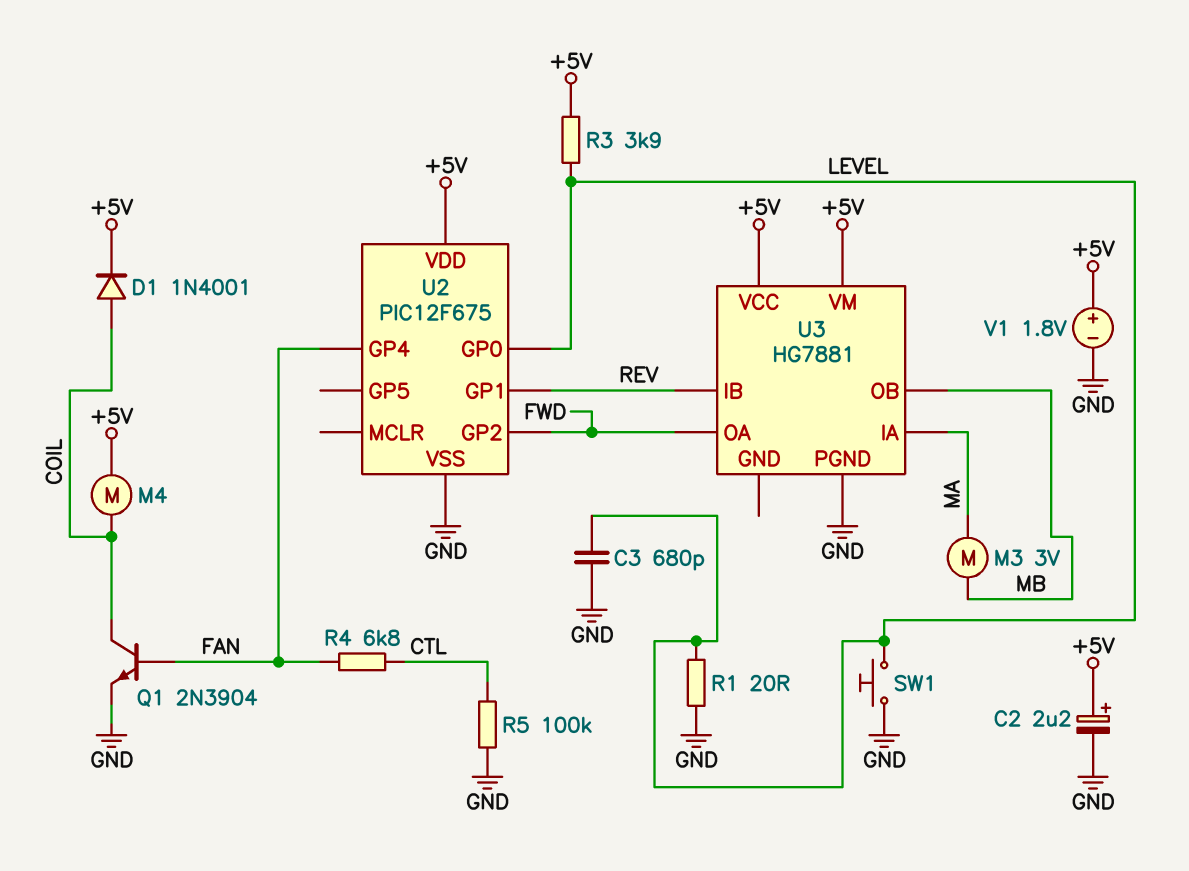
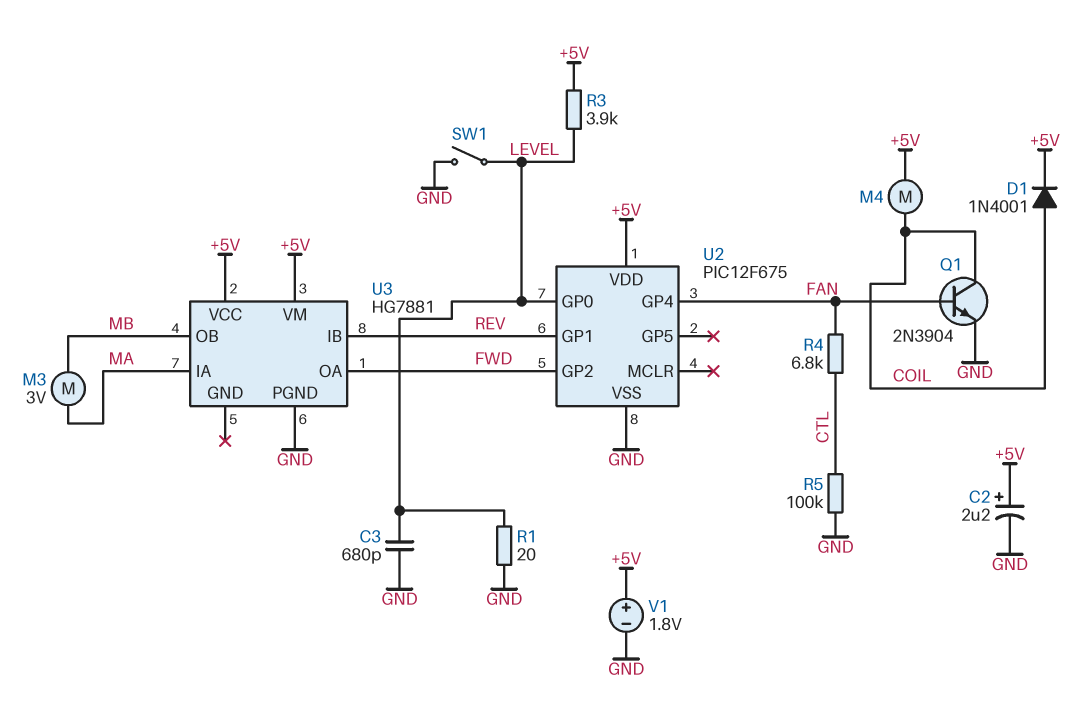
SW1: button (GND, LEVEL) -> switch (GND, LEVEL)

